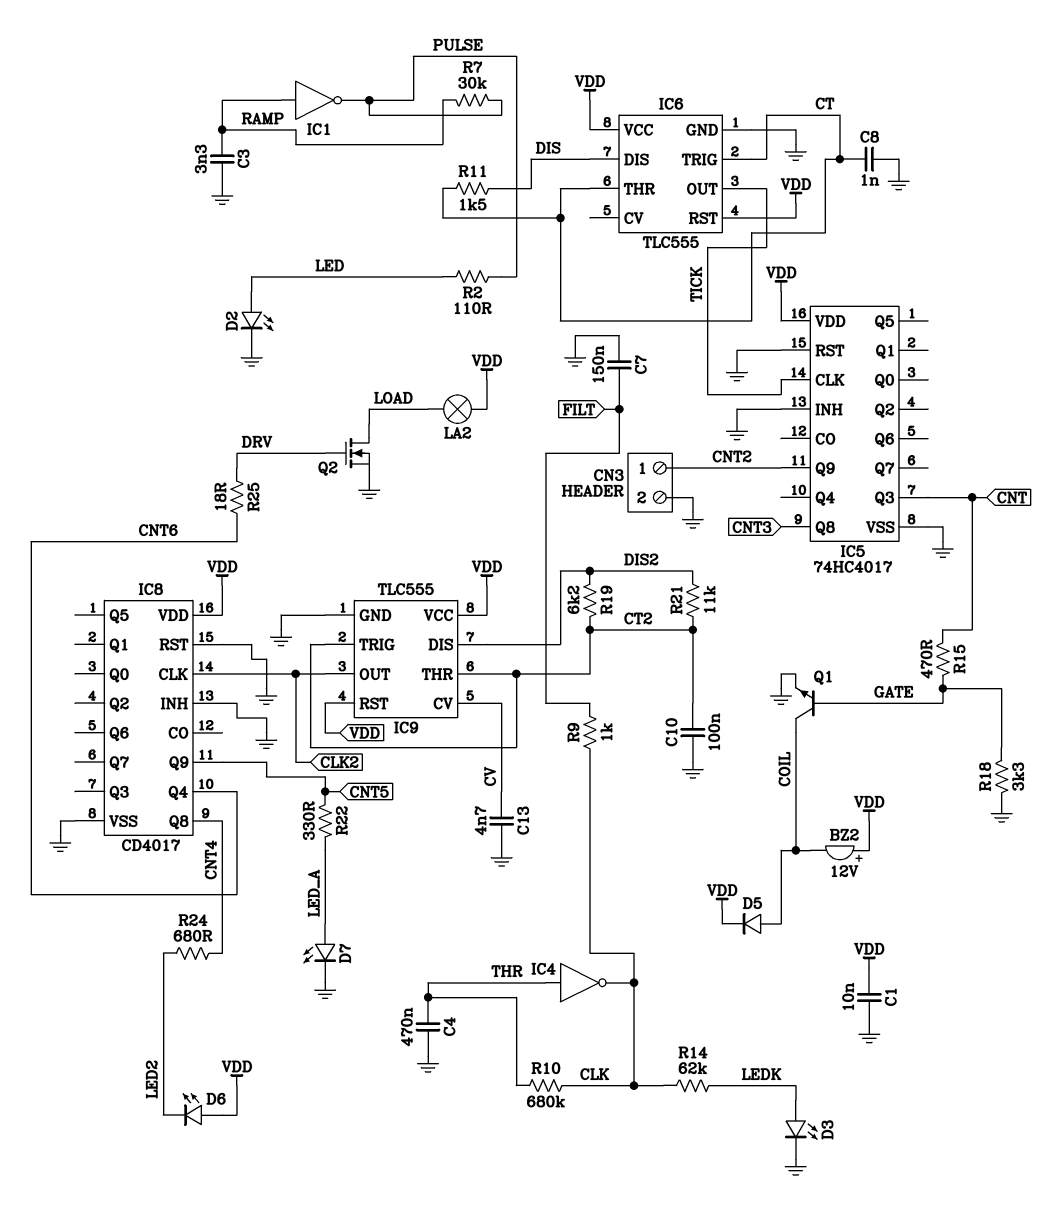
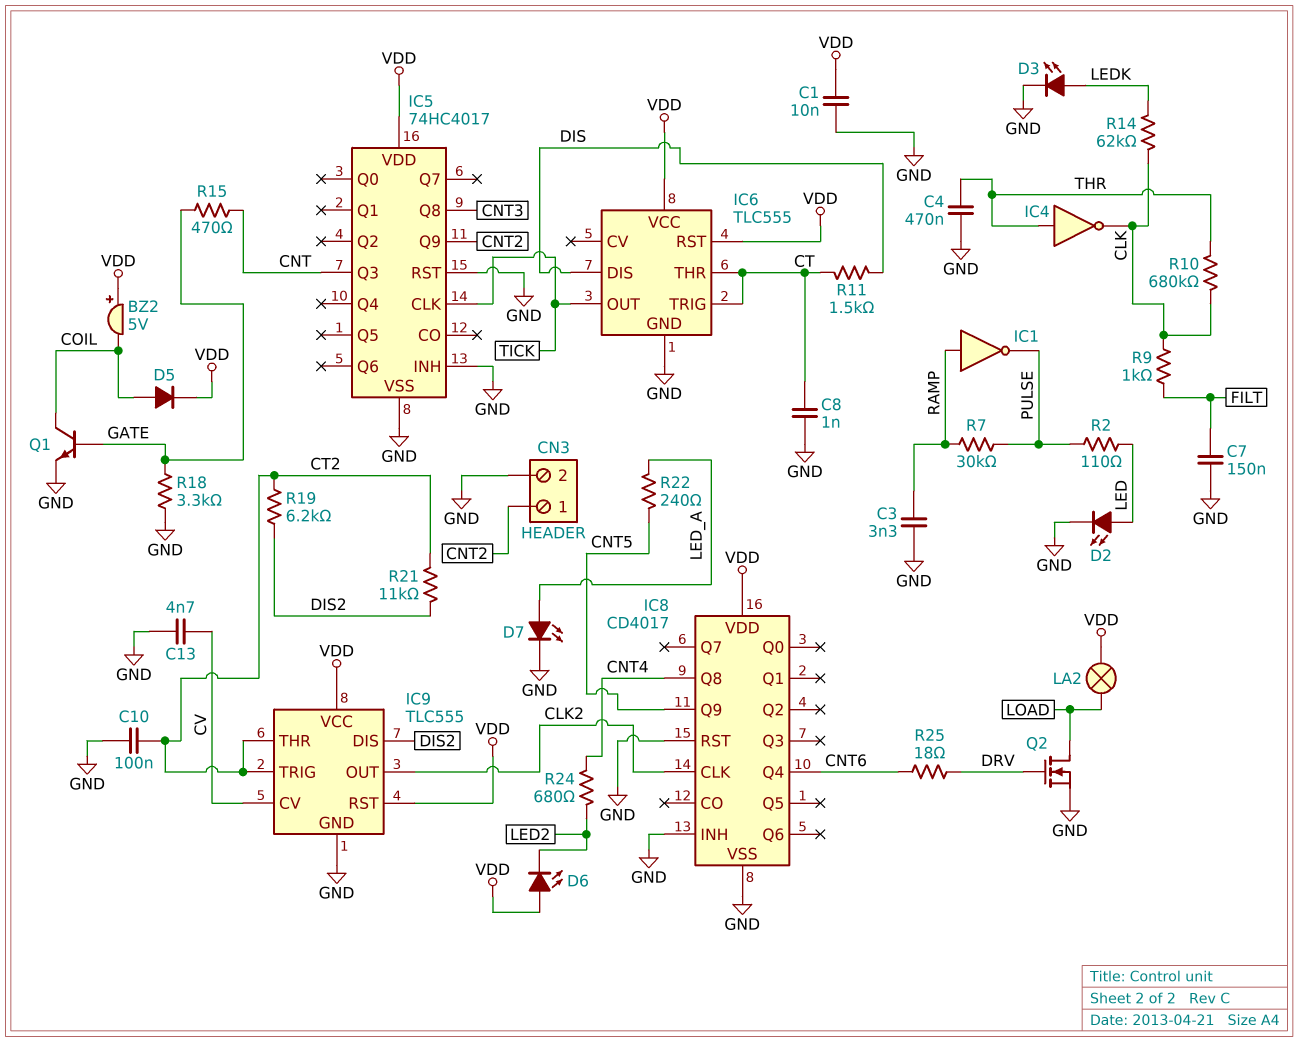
BZ2: buzzer 12V (plus VDD, minus COIL) -> buzzer 5V (plus VDD, minus COIL)
R22: 330 (CNT5, LED_A) -> 240 (CNT5, LED_A)

